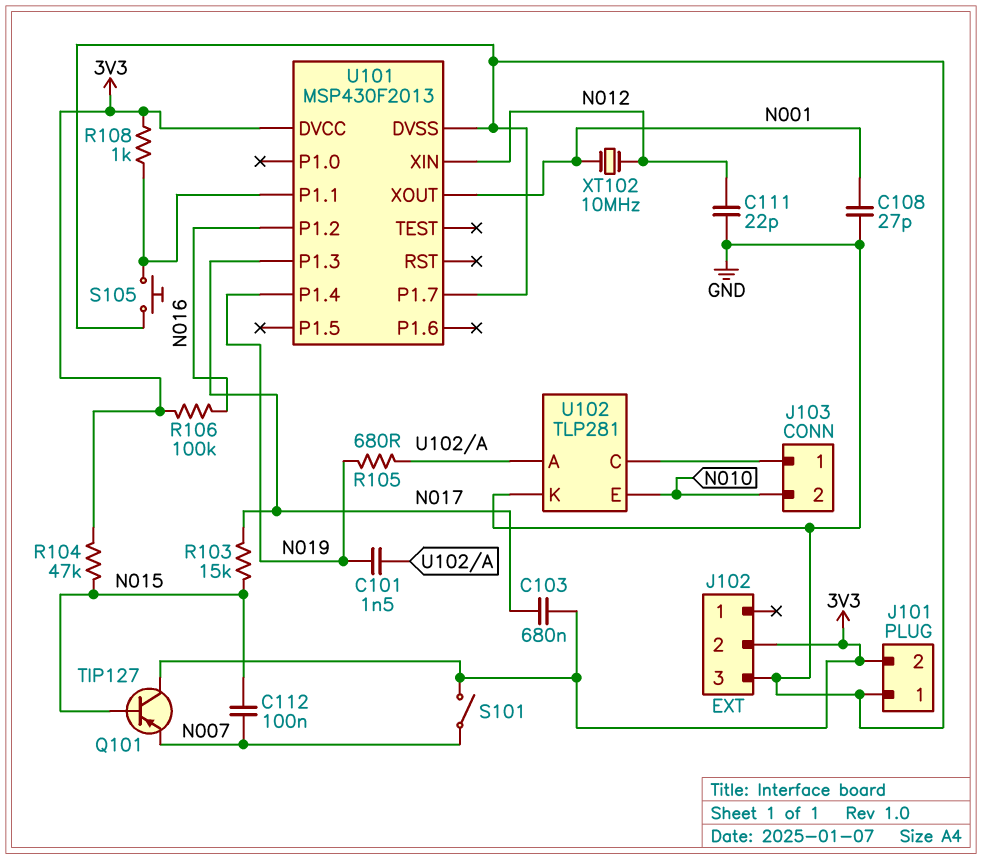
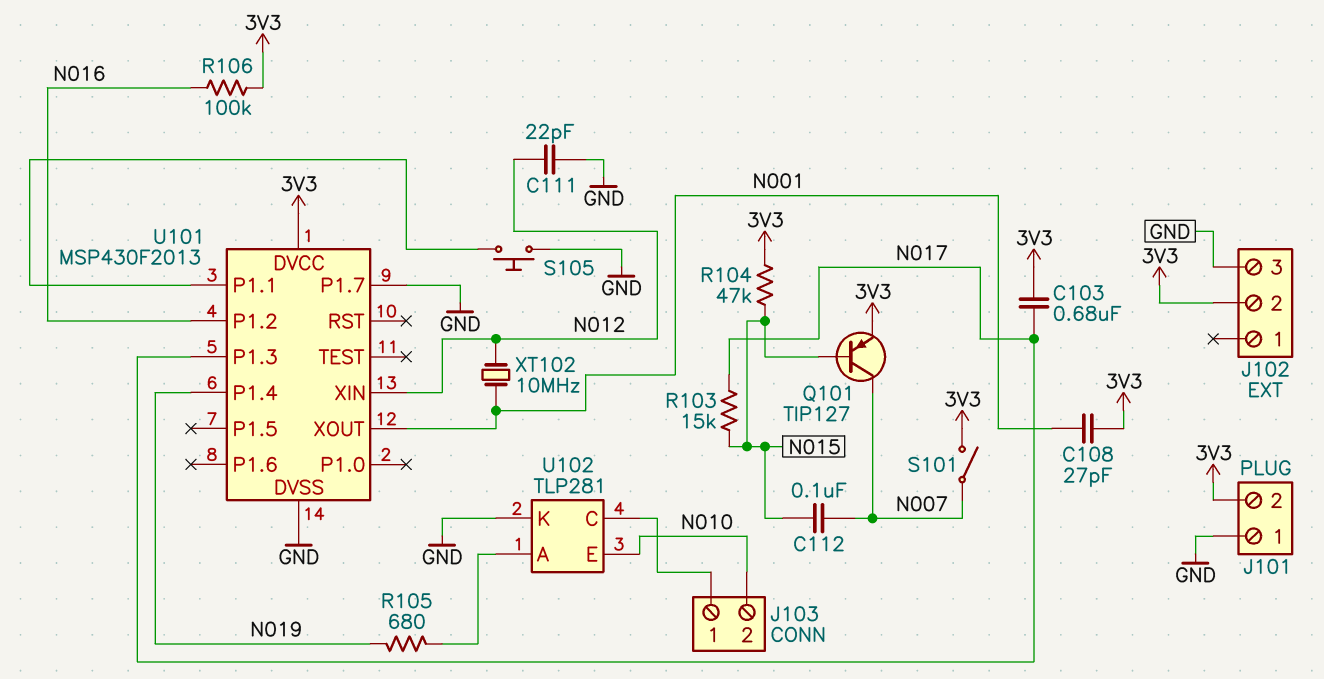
C101: 1.5nF (N019, U102/A) -> none
C108: 27pF (GND, N001) -> 27pF (3V3, N001)
Q101: PNP TIP127 (B N015, C 3V3, E N007) -> PNP TIP127 (B N015, C N007, E 3V3)
R108: 1k (3V3, U101/P1.1) -> none

